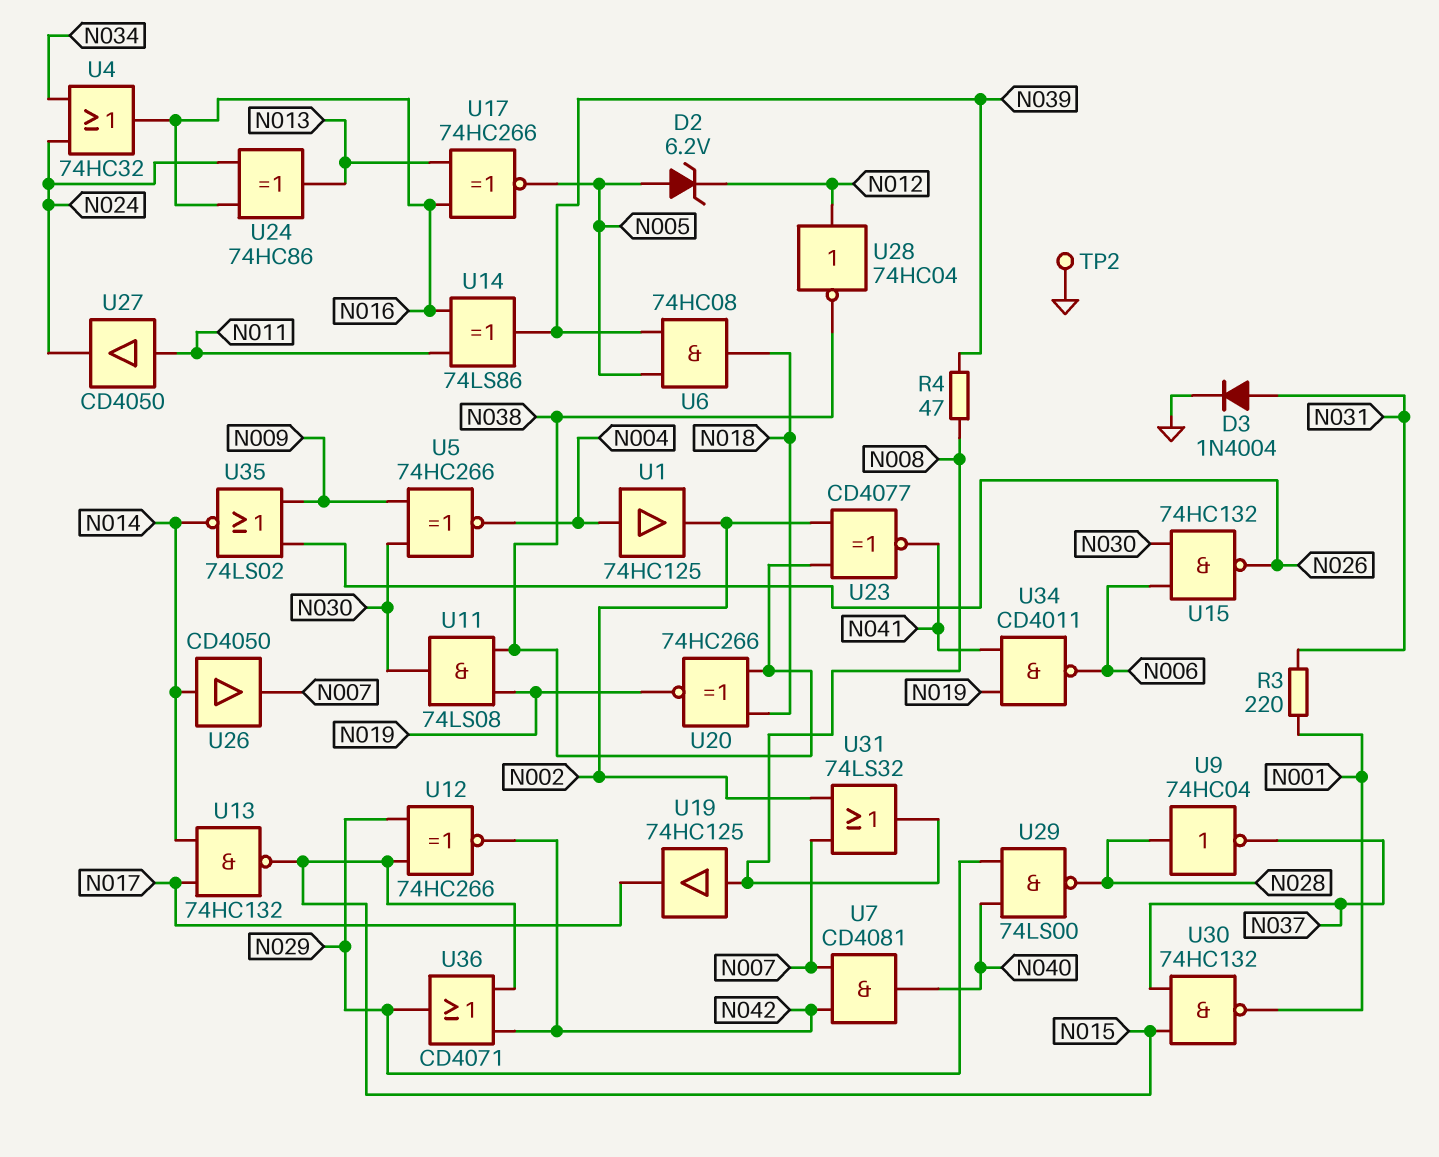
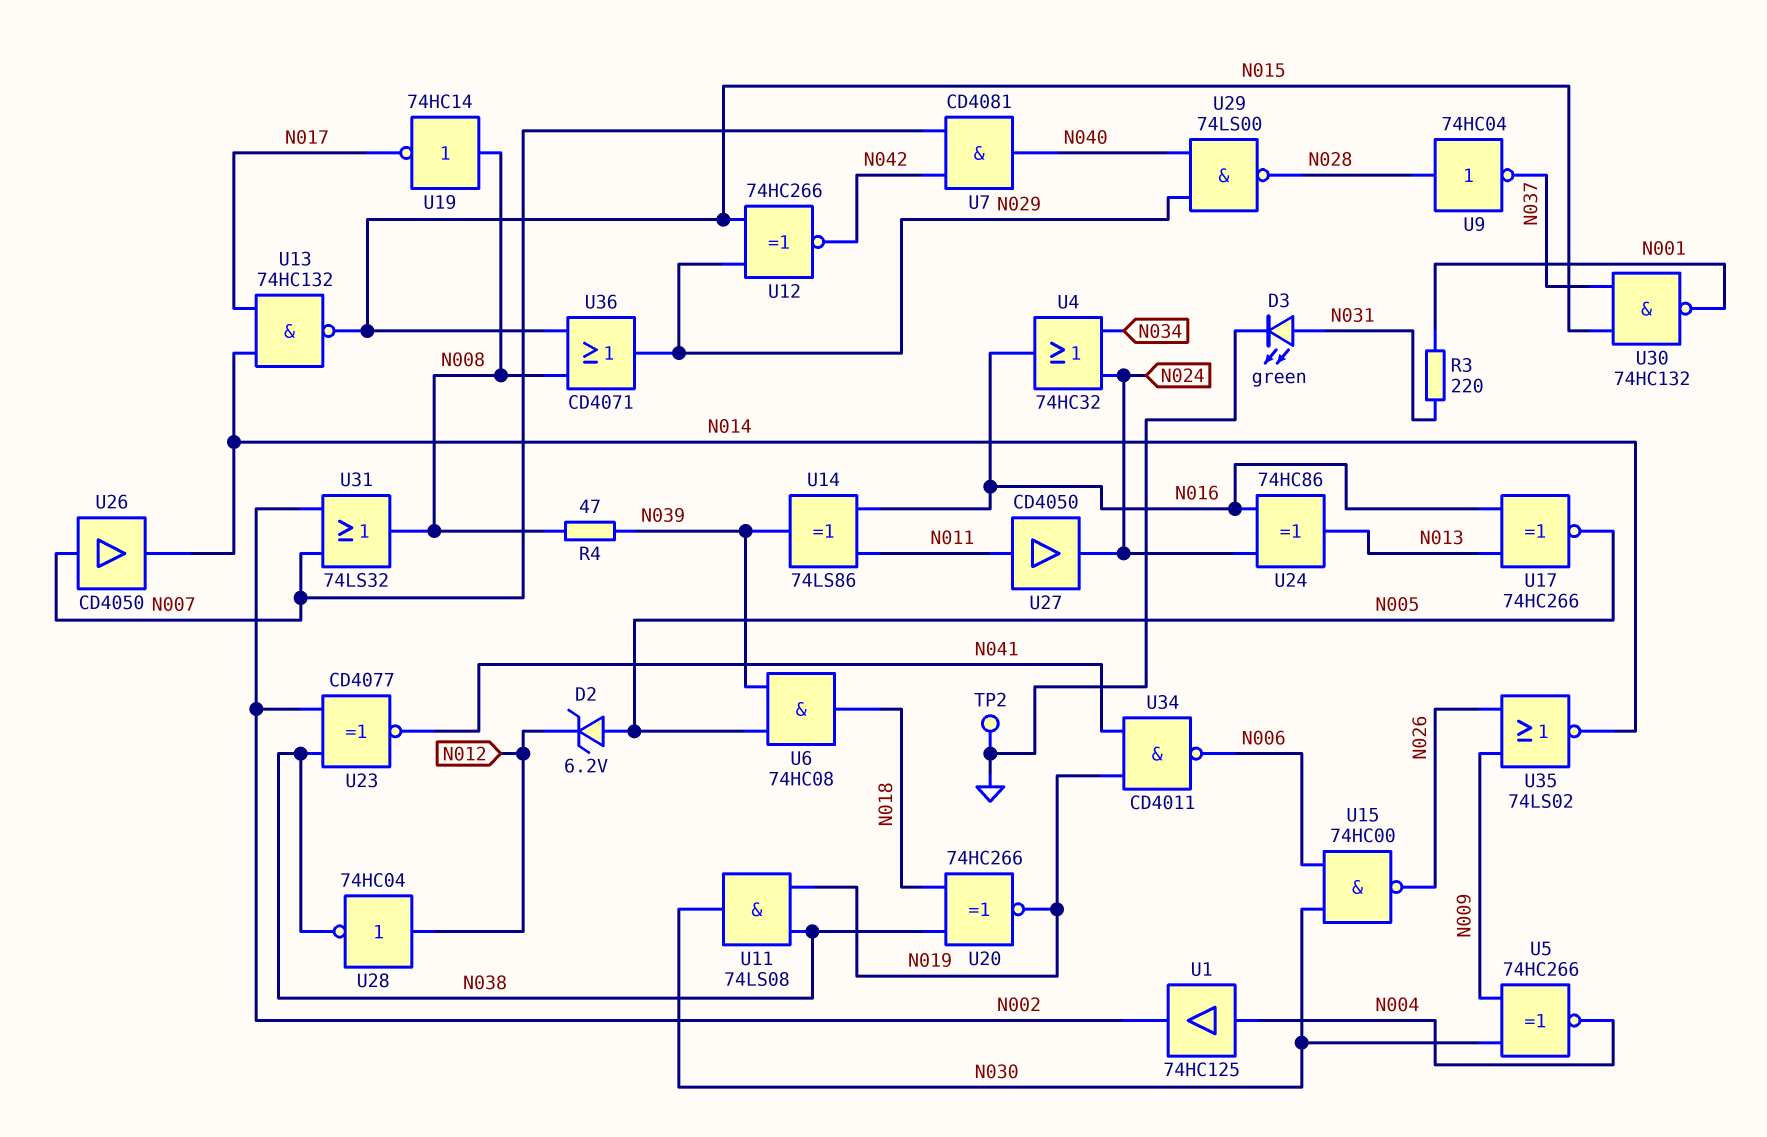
D3: diode 1N4004 (A N031, K GND) -> LED green (A N031, K GND)
U15: NAND 74HC132 (in N006, in N030, out N026) -> NAND 74HC00 (in N006, in N030, out N026)
U19: buffer 74HC125 (in N008, out N017) -> NOT 74HC14 (in N008, out N017)
U26: buffer CD4050 (in N014, out N007) -> buffer CD4050 (in N007, out N014)
U36: OR CD4071 (in N015, in N042, out N029) -> OR CD4071 (in N008, in N015, out N029)

